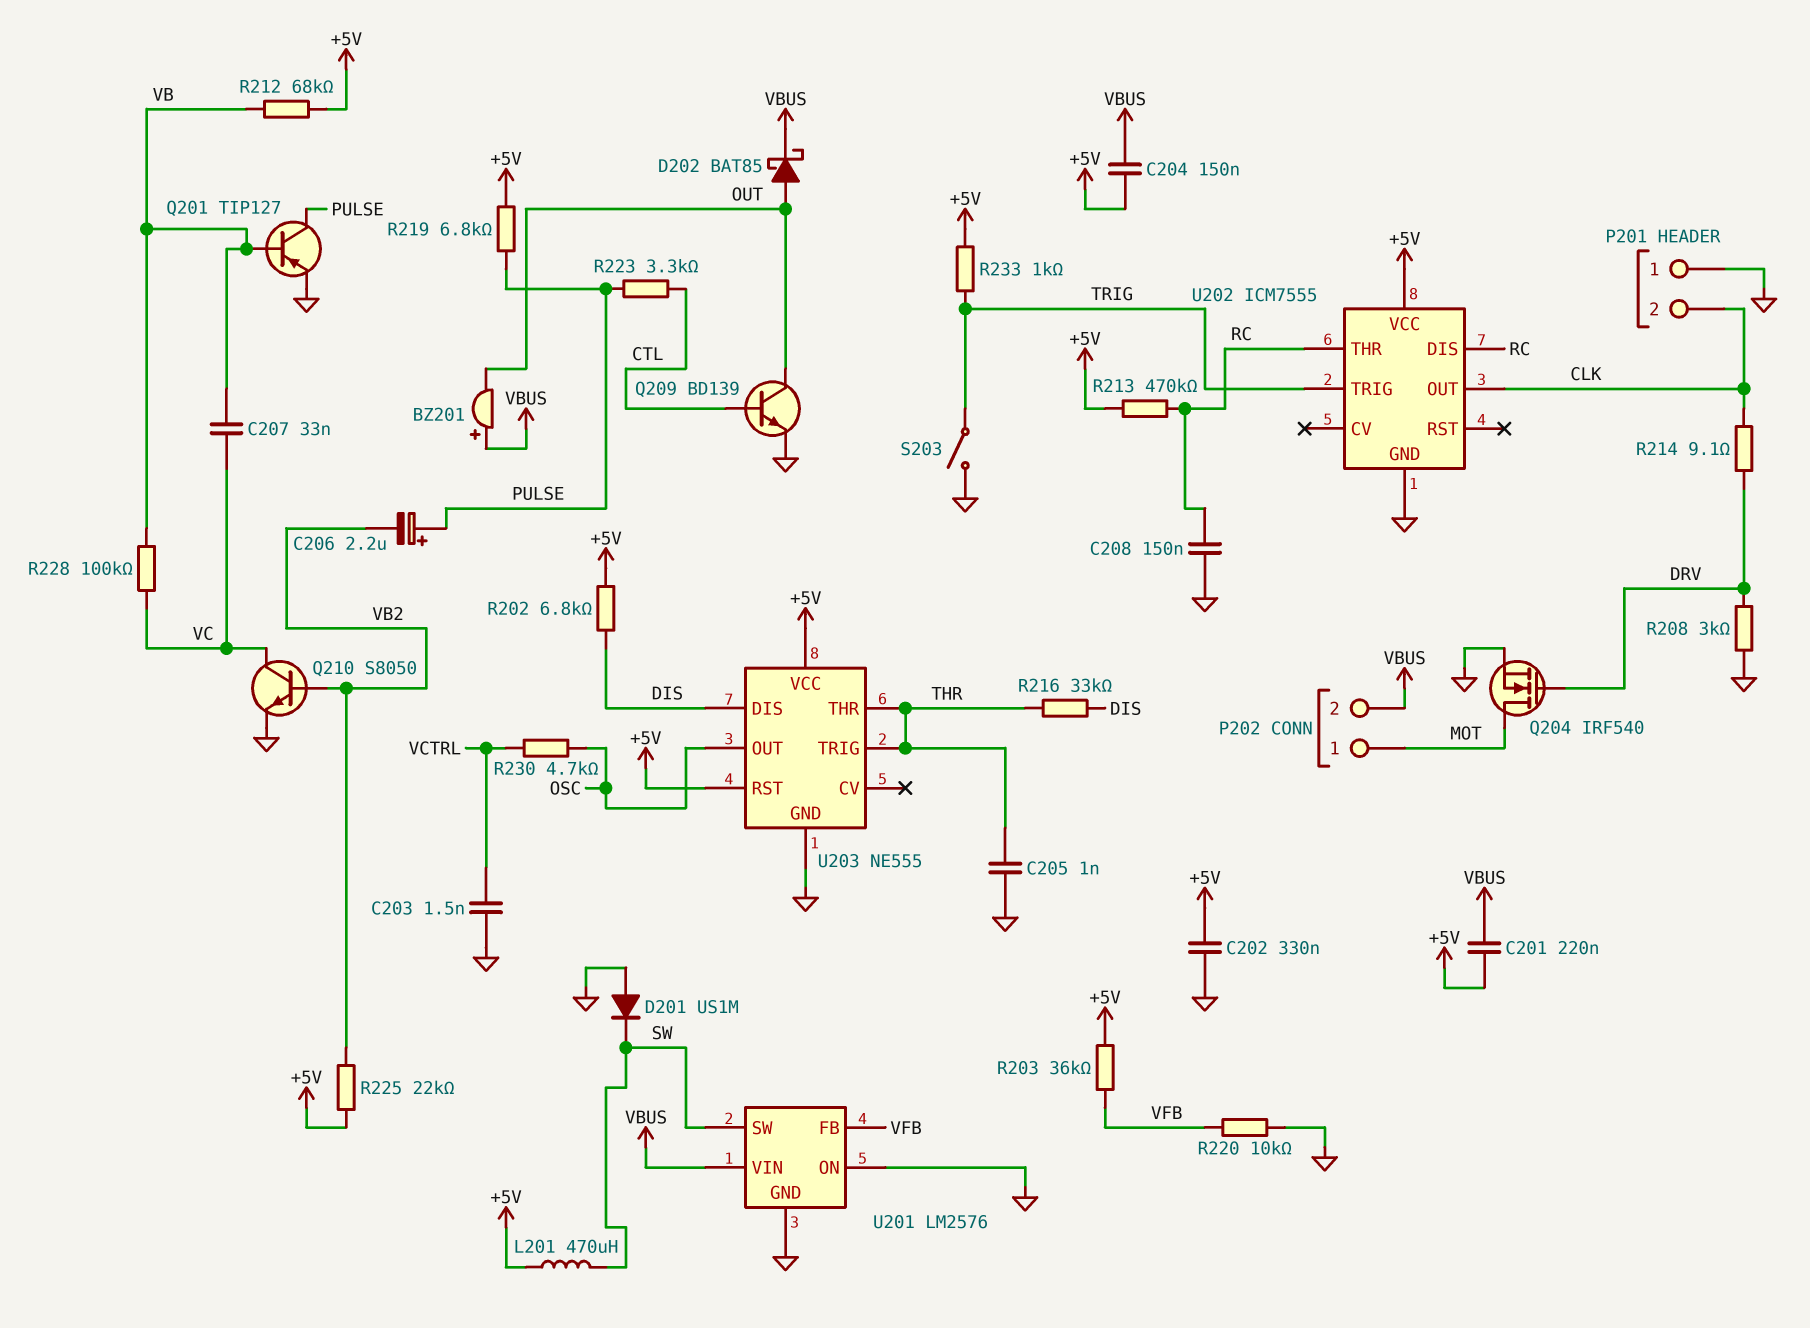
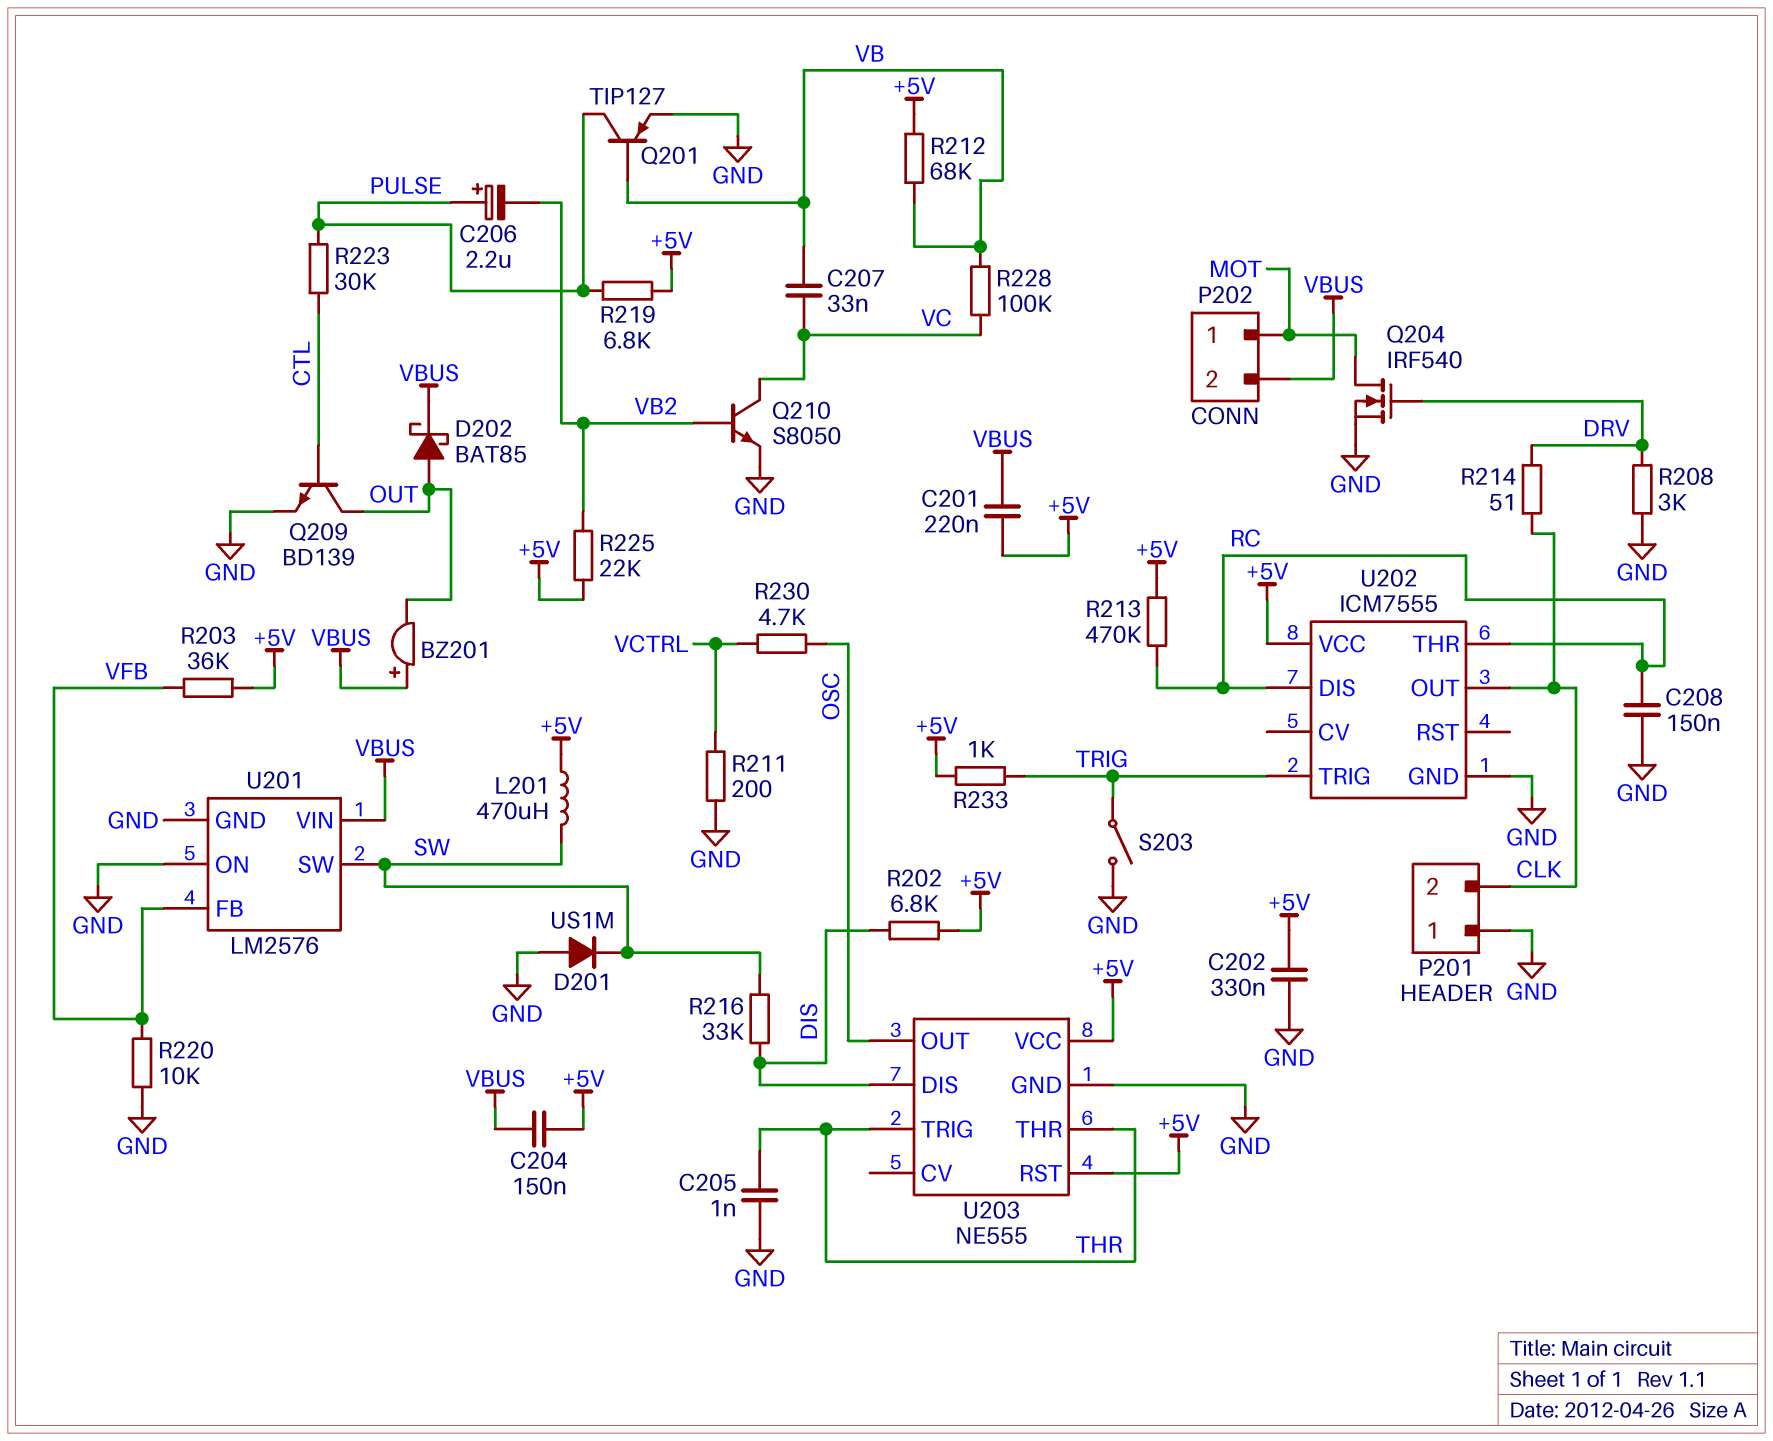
C203: 1.5nF (GND, VCTRL) -> none
R211: none -> 200 (GND, VCTRL)
R214: 9.1 (CLK, DRV) -> 51 (CLK, DRV)
R216: 33k (DIS, THR) -> 33k (DIS, SW)
R223: 3.3k (CTL, PULSE) -> 30k (CTL, PULSE)

